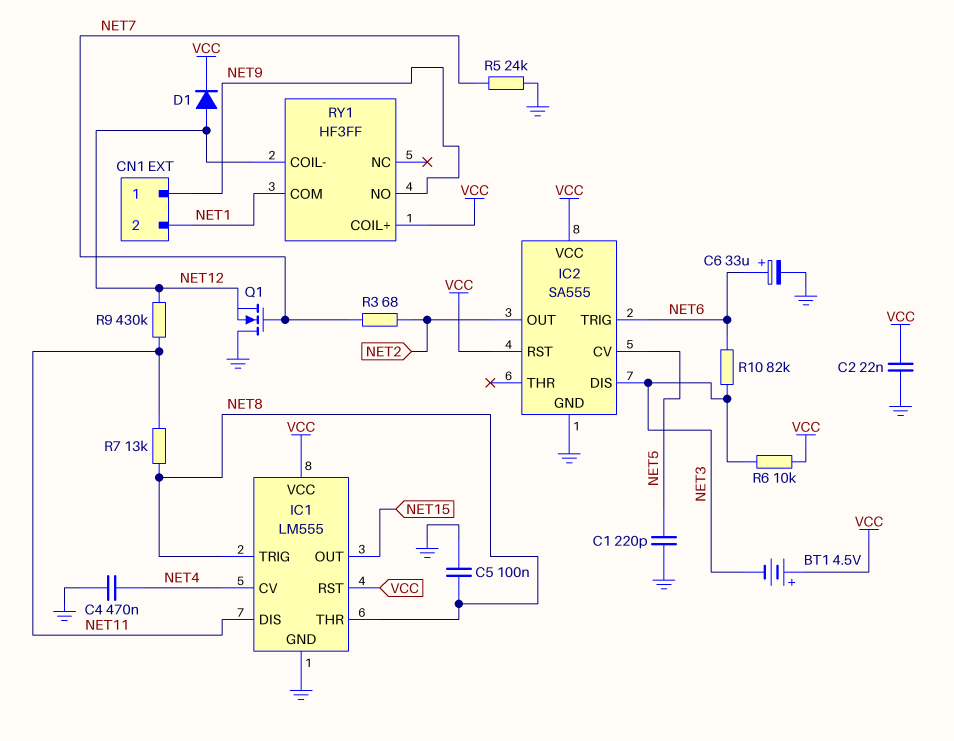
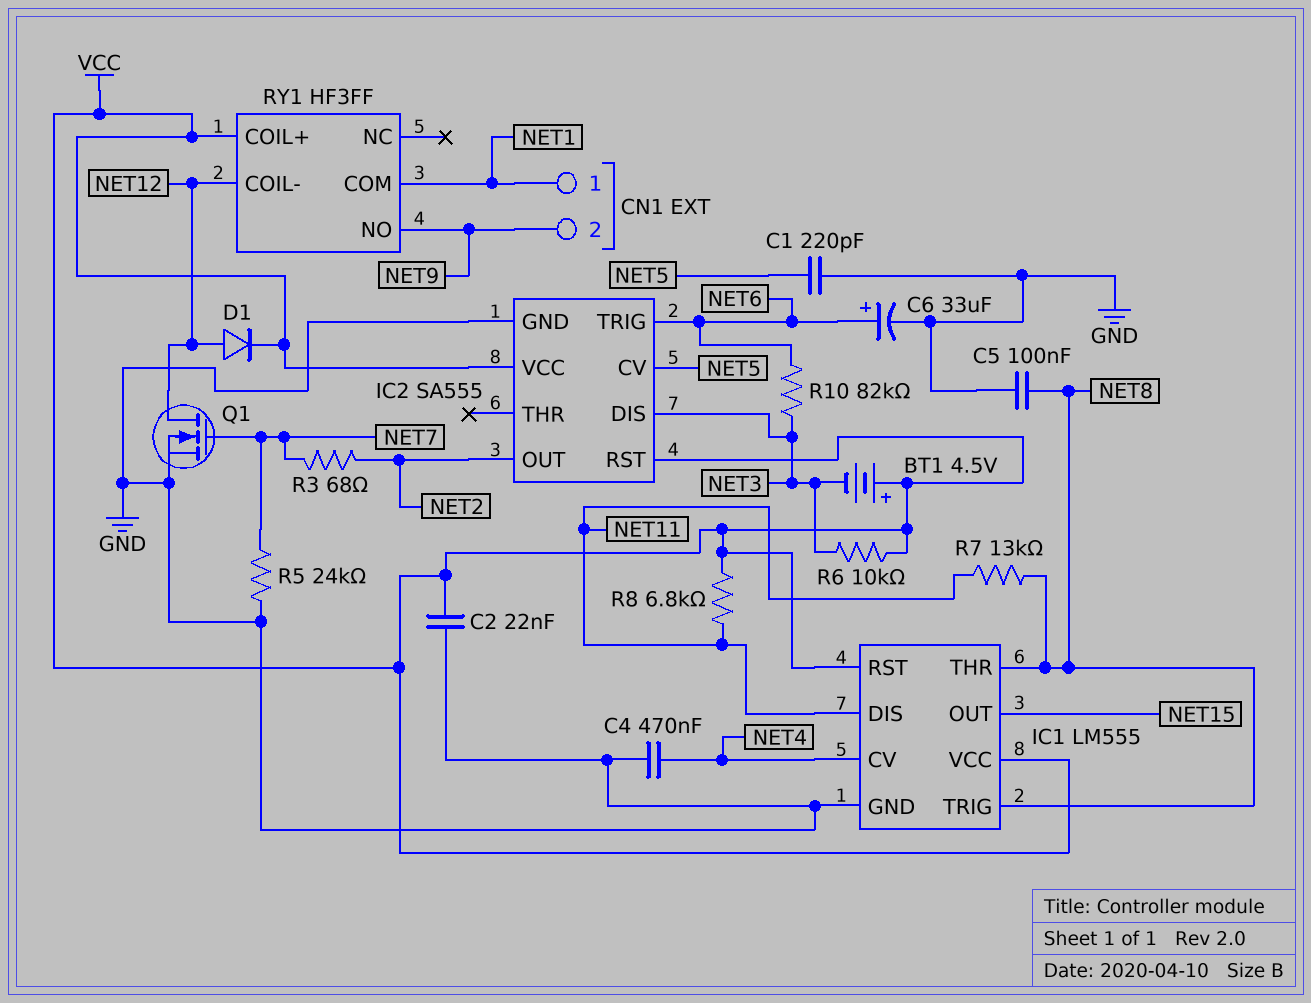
CN1 pin 1: NET9 -> NET1
CN1 pin 2: NET1 -> NET9
Q1: NMOS (G NET7, D GND, S NET12) -> NMOS (G NET7, D NET12, S GND)
R8: none -> 6.8k (NET11, VCC)
R9: 430k (NET11, NET12) -> none

